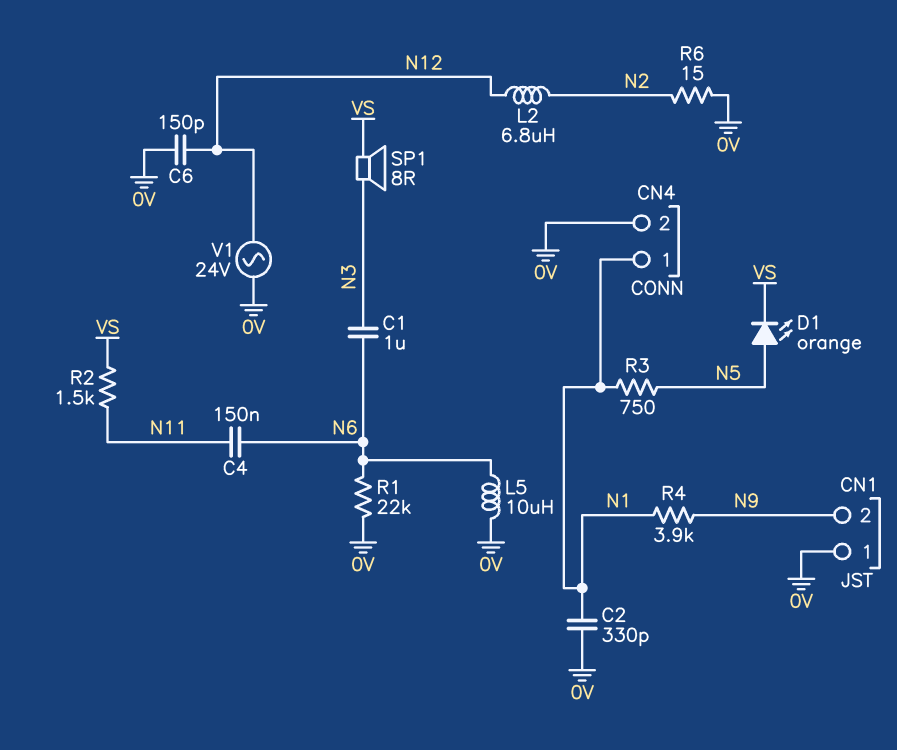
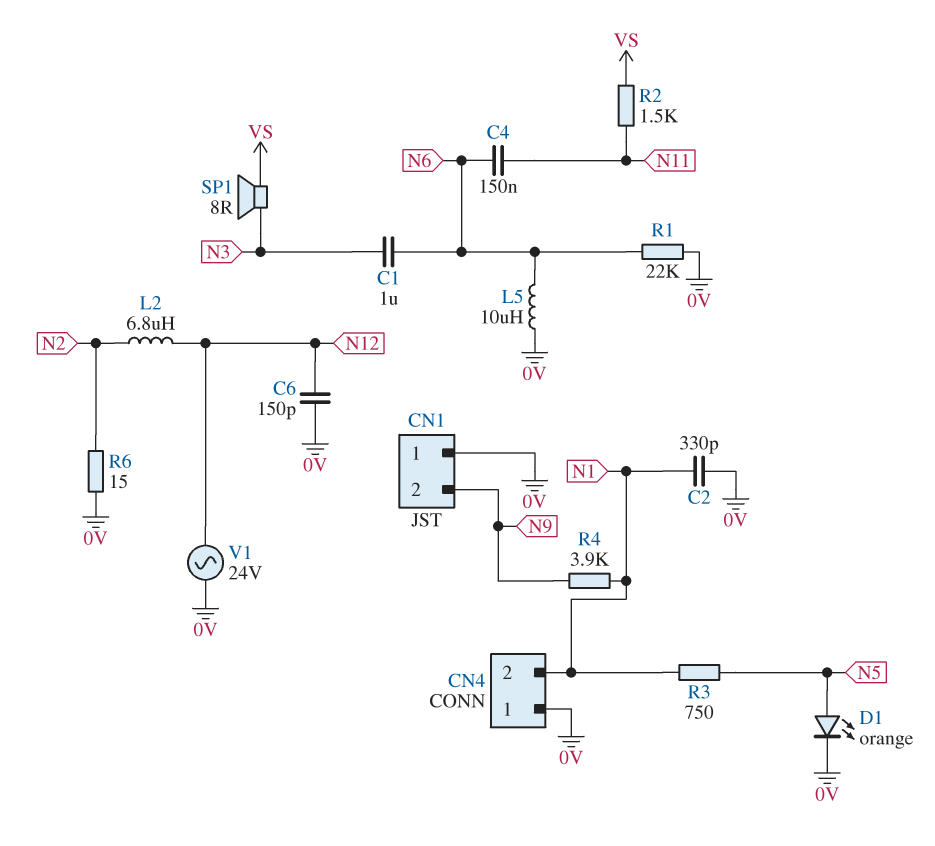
CN4 pin 1: N1 -> 0V
CN4 pin 2: 0V -> N1
D1: LED orange (A N5, K VS) -> LED orange (A N5, K 0V)

